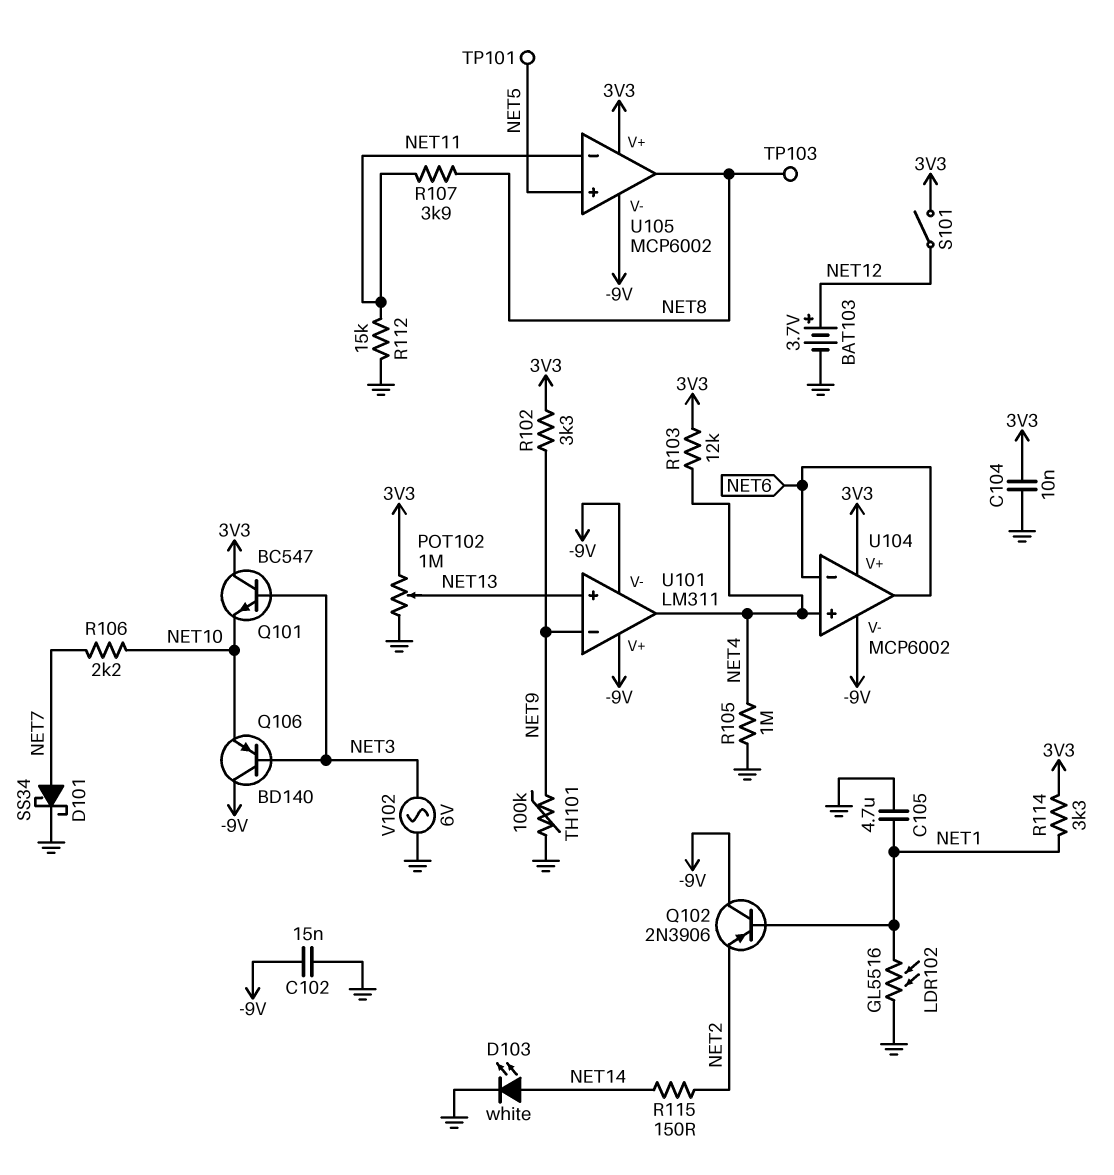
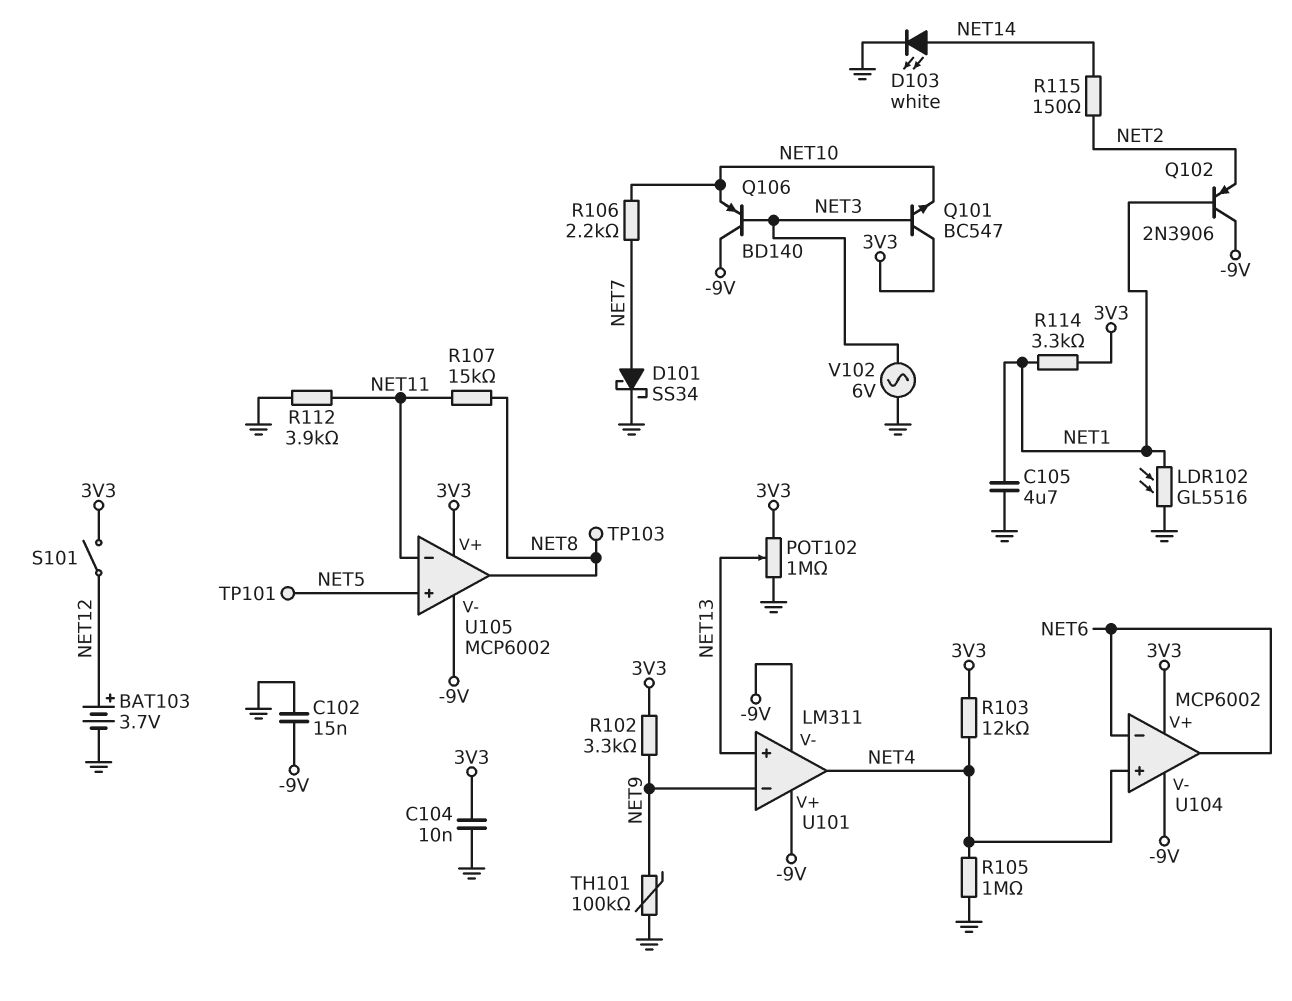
R107: 3.9k (NET8, NET11) -> 15k (NET8, NET11)
R112: 15k (GND, NET11) -> 3.9k (GND, NET11)

